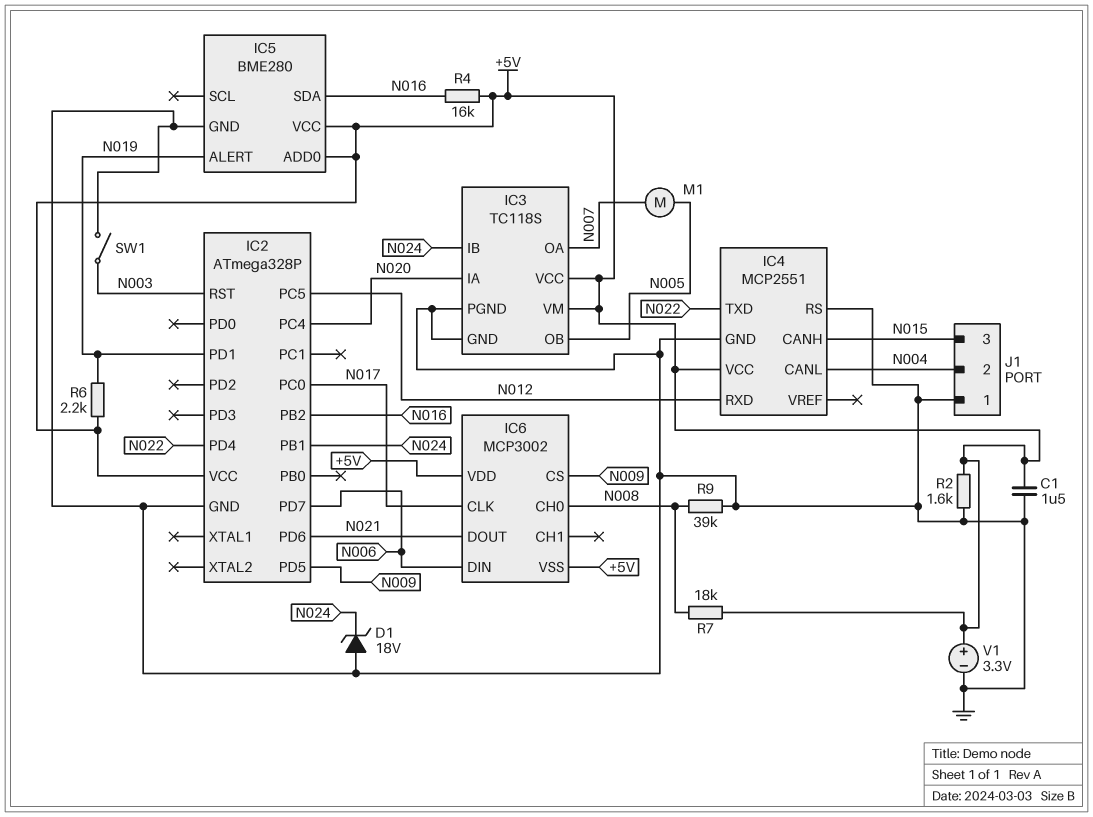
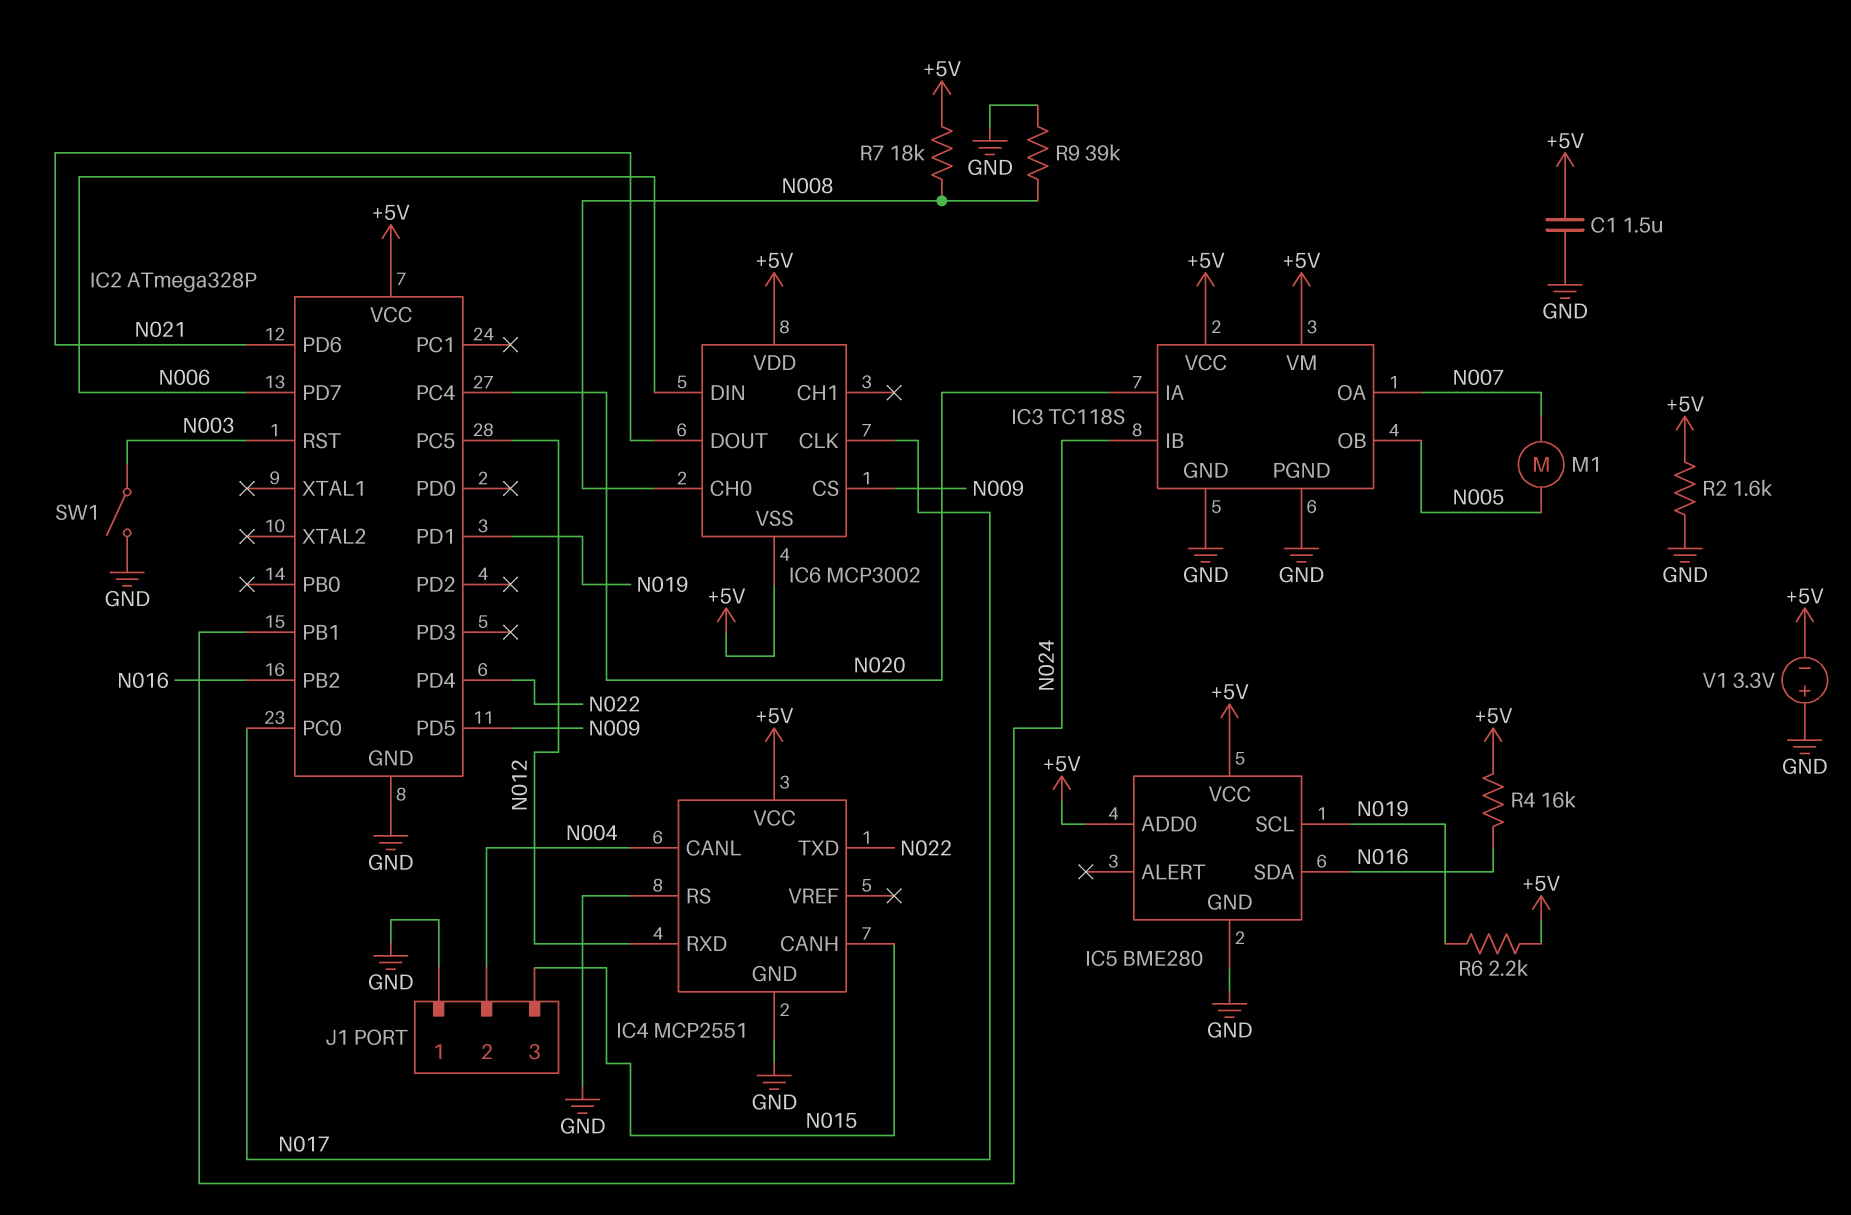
D1: zener 18V (A GND, K N024) -> none
IC5 pin ALERT: N019 -> none
IC5 pin SCL: none -> N019
V1: 3.3V (plus +5V, minus GND) -> 3.3V (plus GND, minus +5V)

